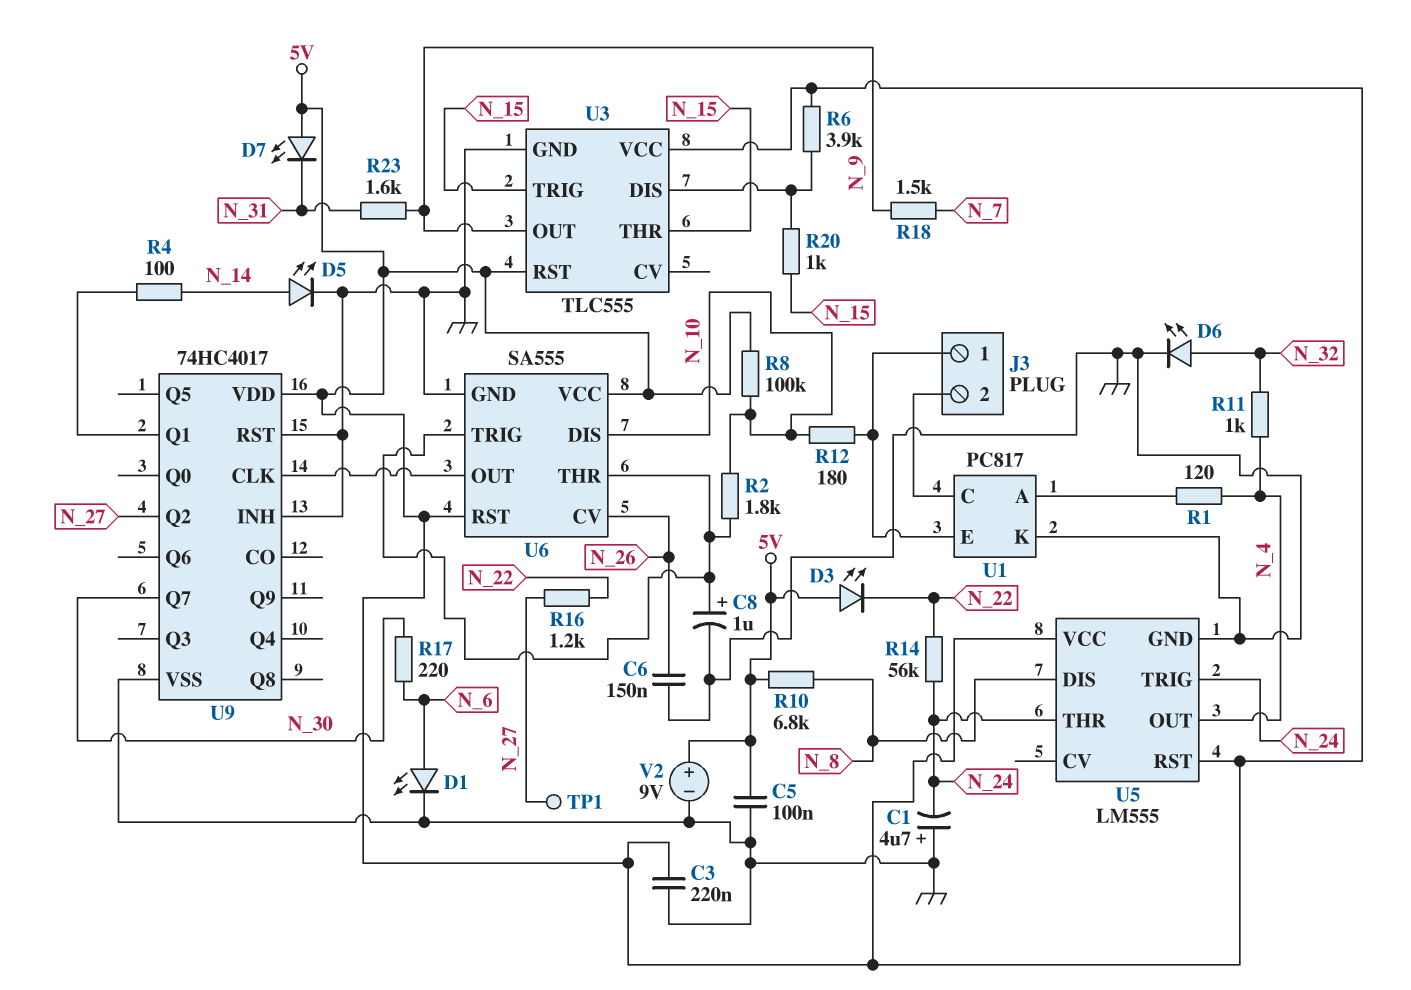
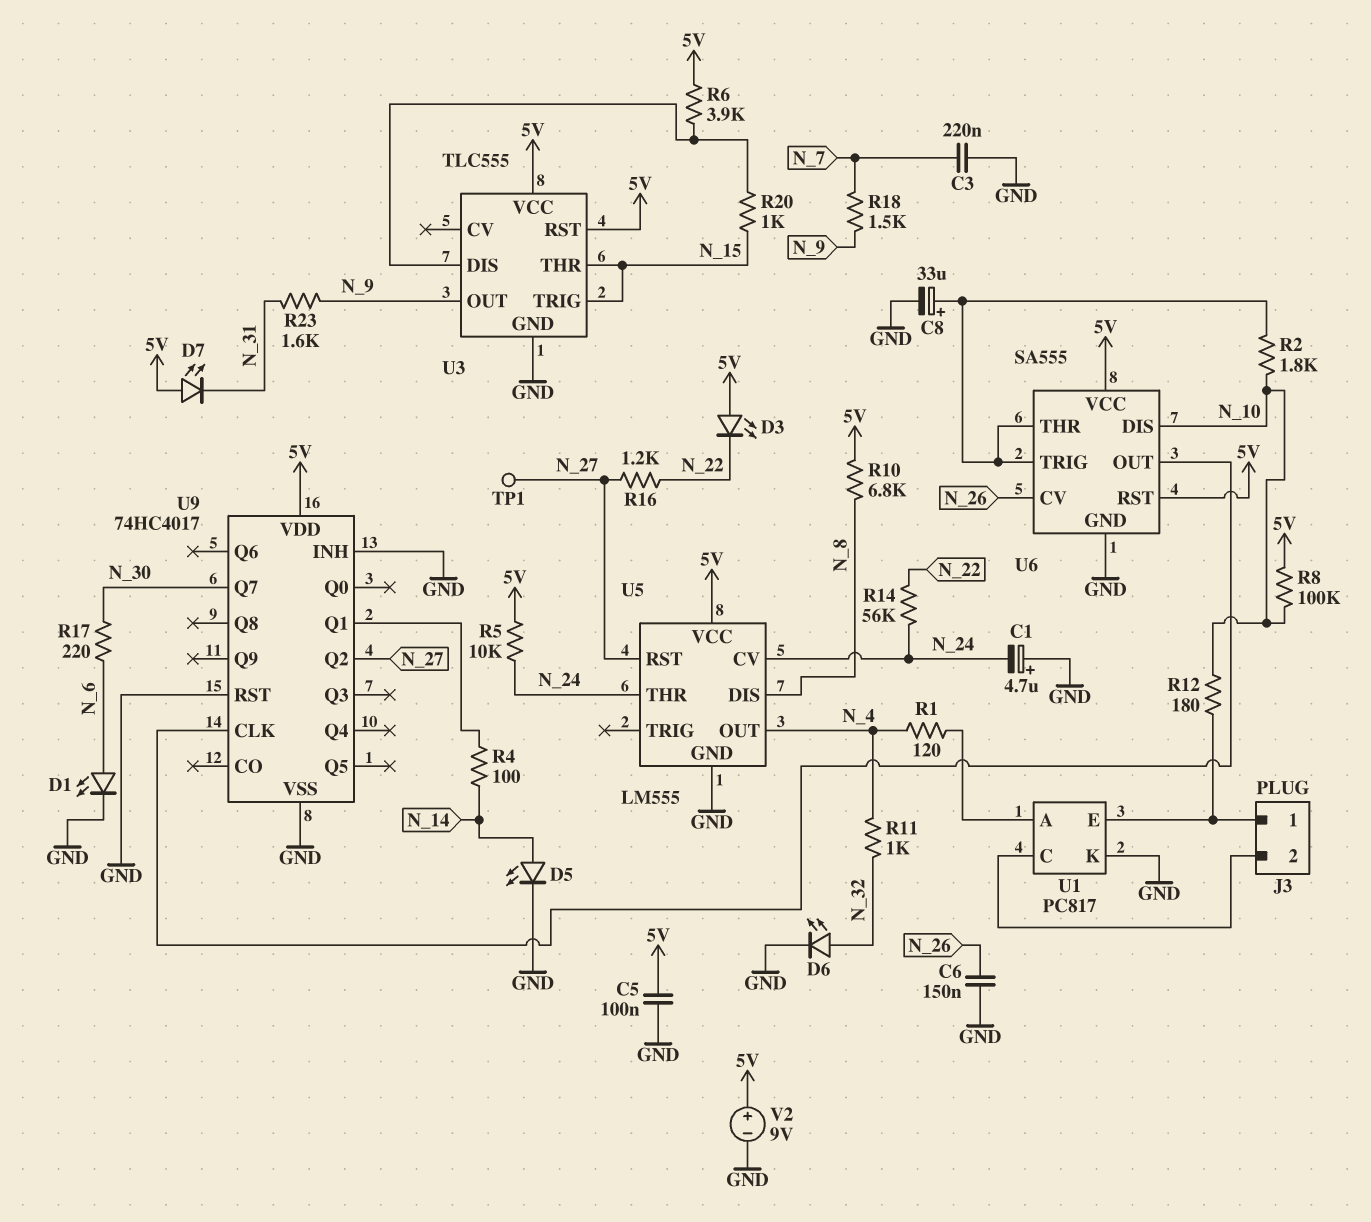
C3: 220nF (5V, GND) -> 220nF (GND, N_7)
C8: 1uF (plus U6/THR, minus GND) -> 33uF (plus U6/THR, minus GND)
R5: none -> 10k (5V, N_24)
U5 pin CV: none -> N_24
U5 pin RST: 5V -> N_27
U5 pin TRIG: N_24 -> none

